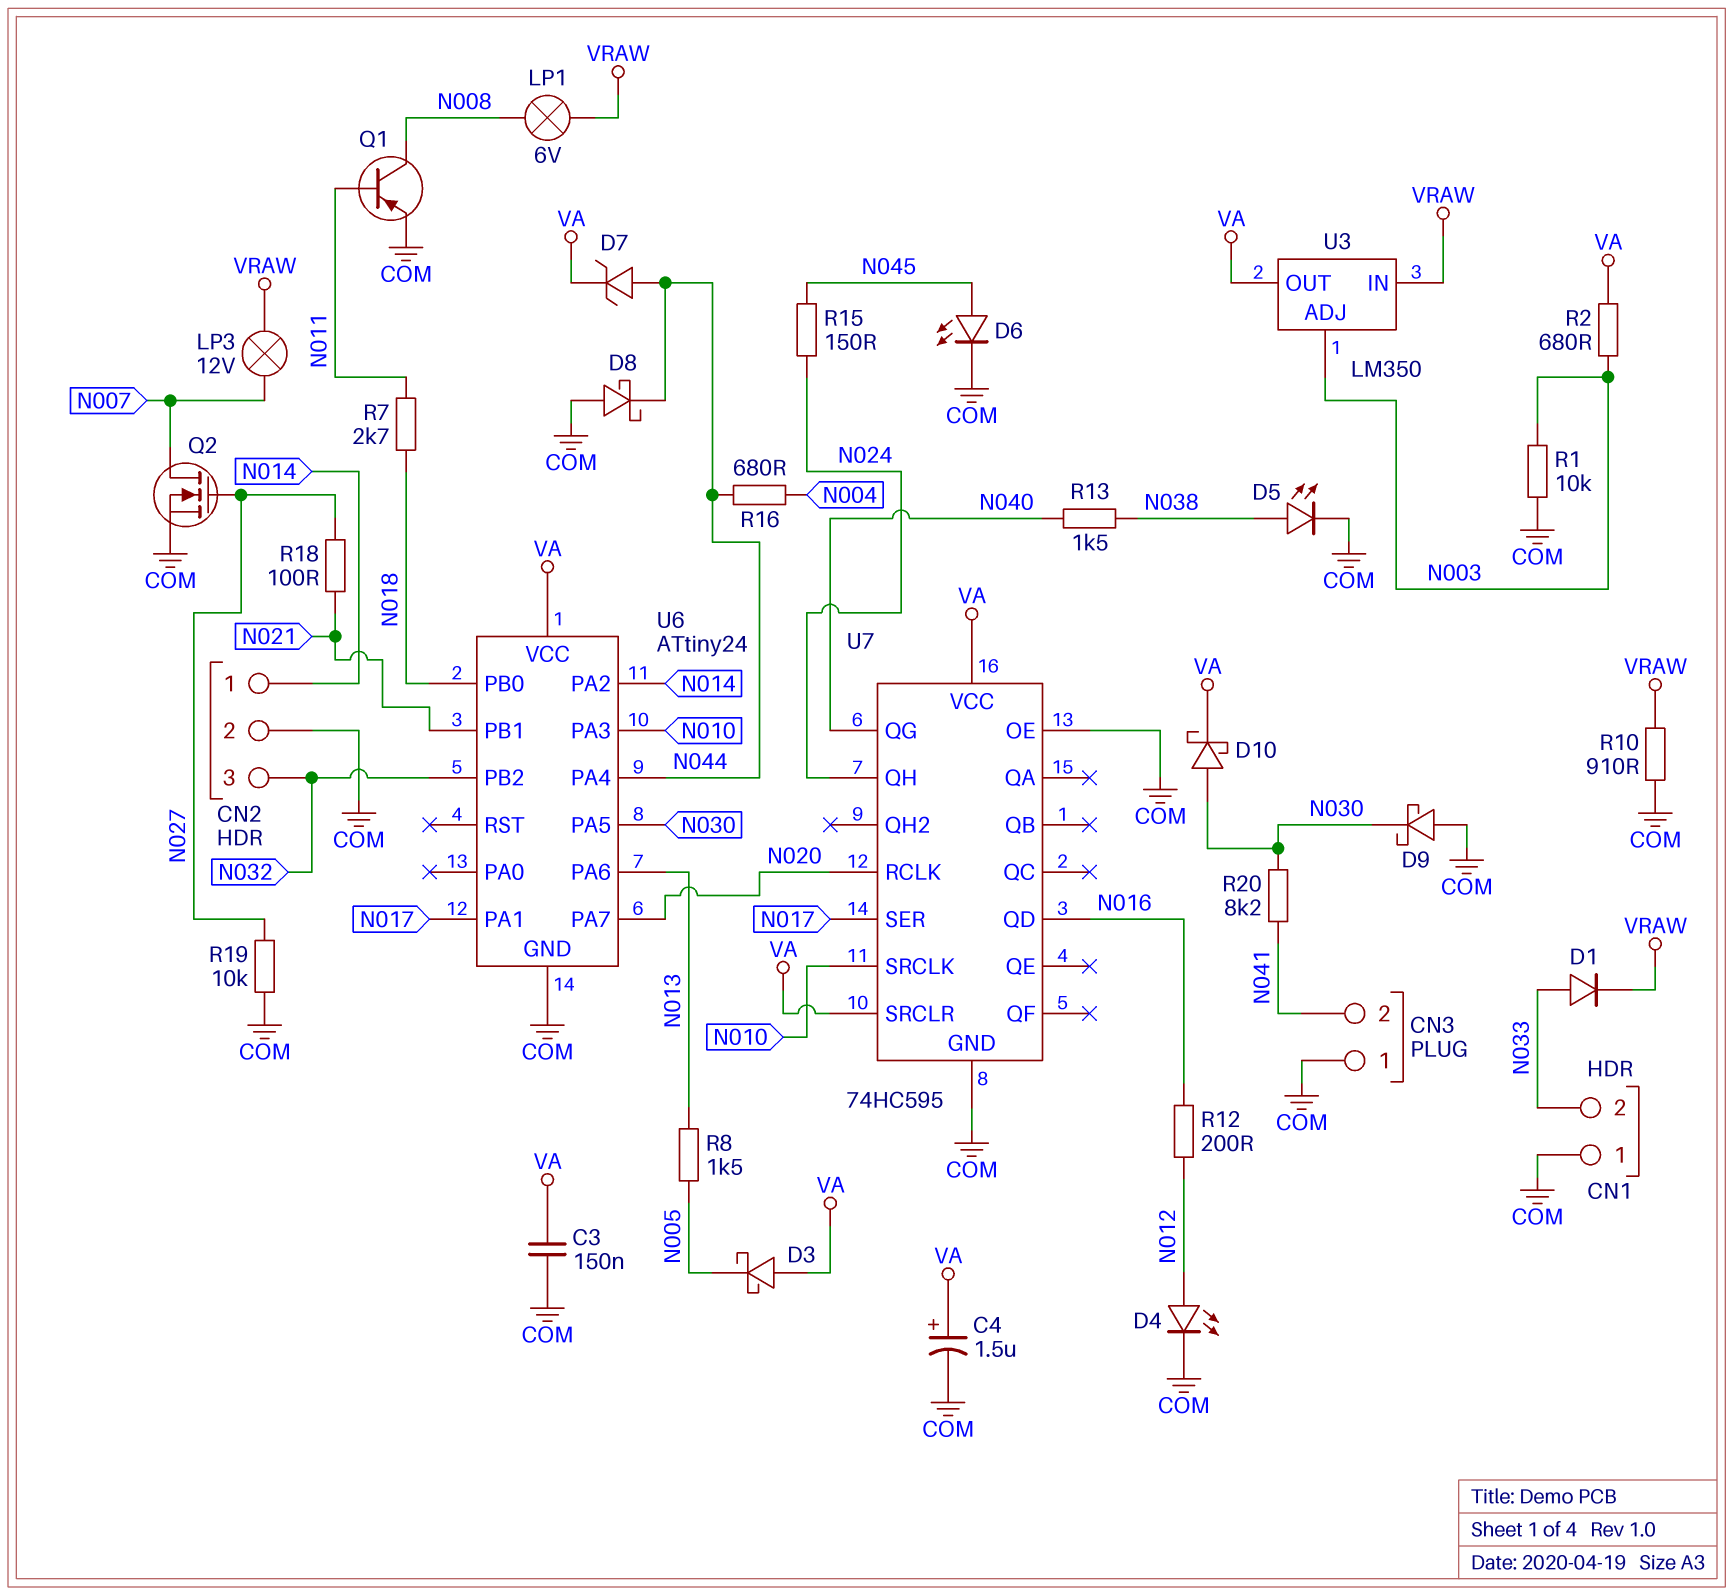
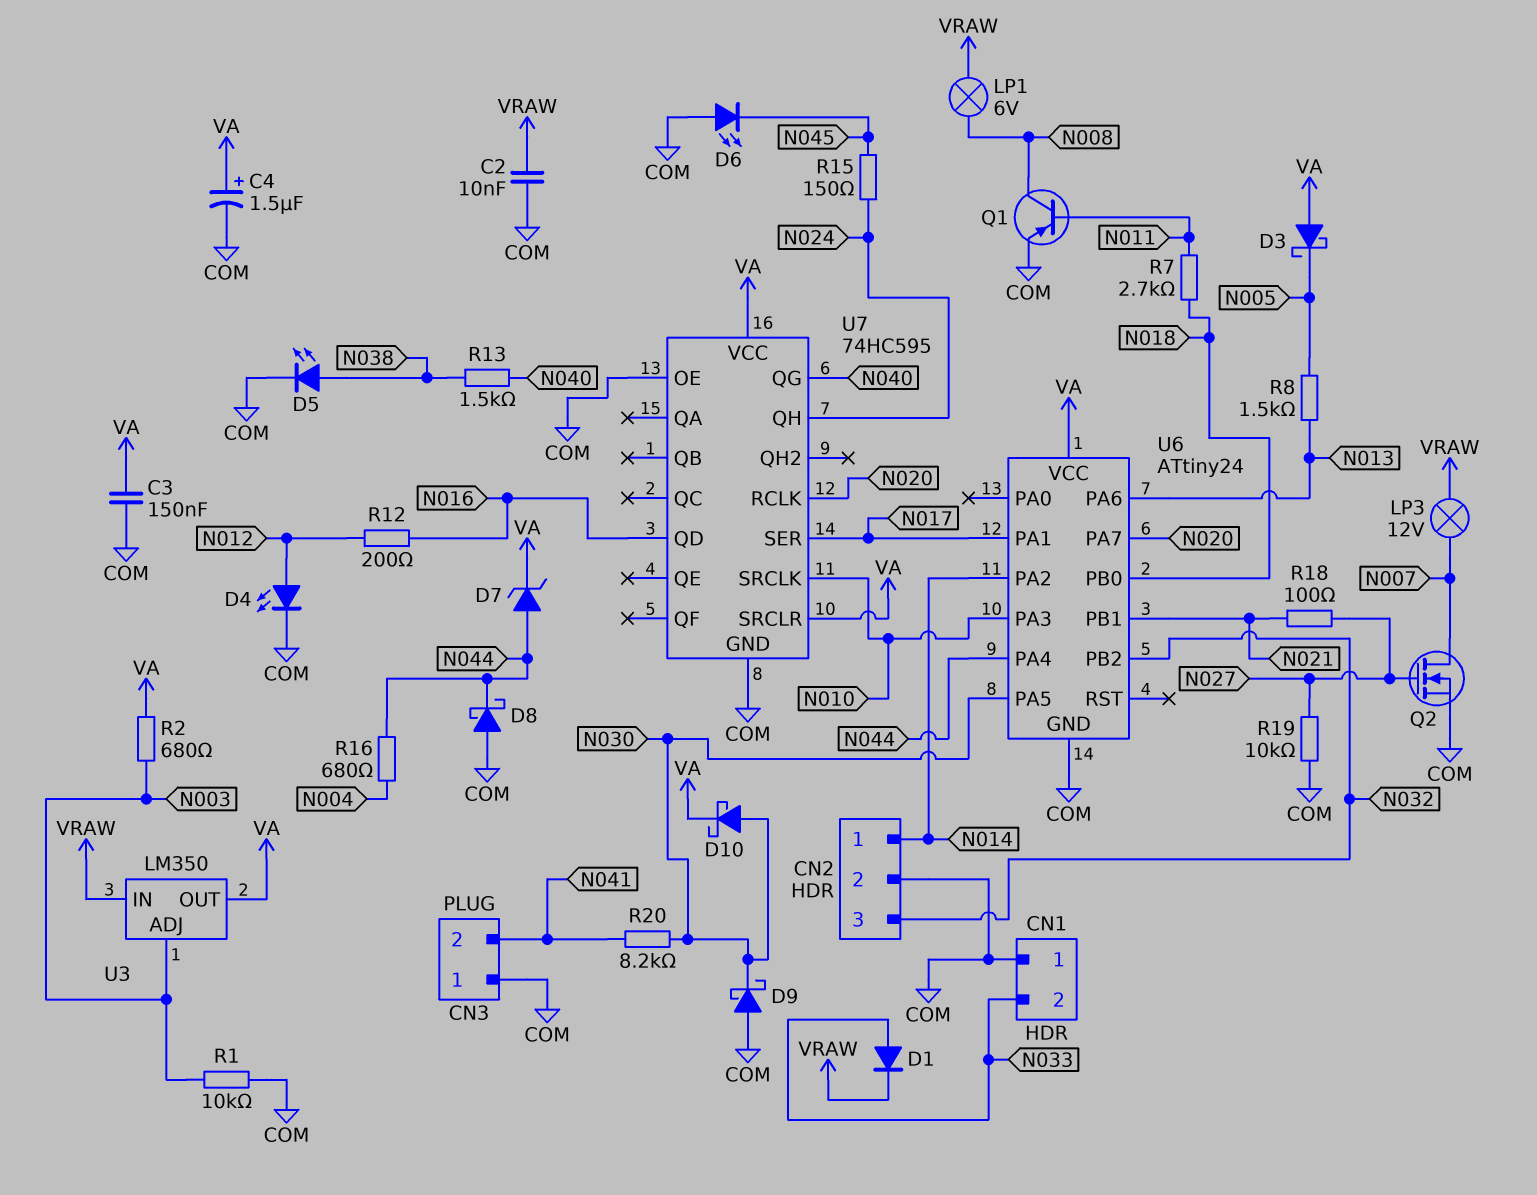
C2: none -> 10nF (COM, VRAW)
D6: LED (A N045, K COM) -> LED (A COM, K N045)
R10: 910 (COM, VRAW) -> none

